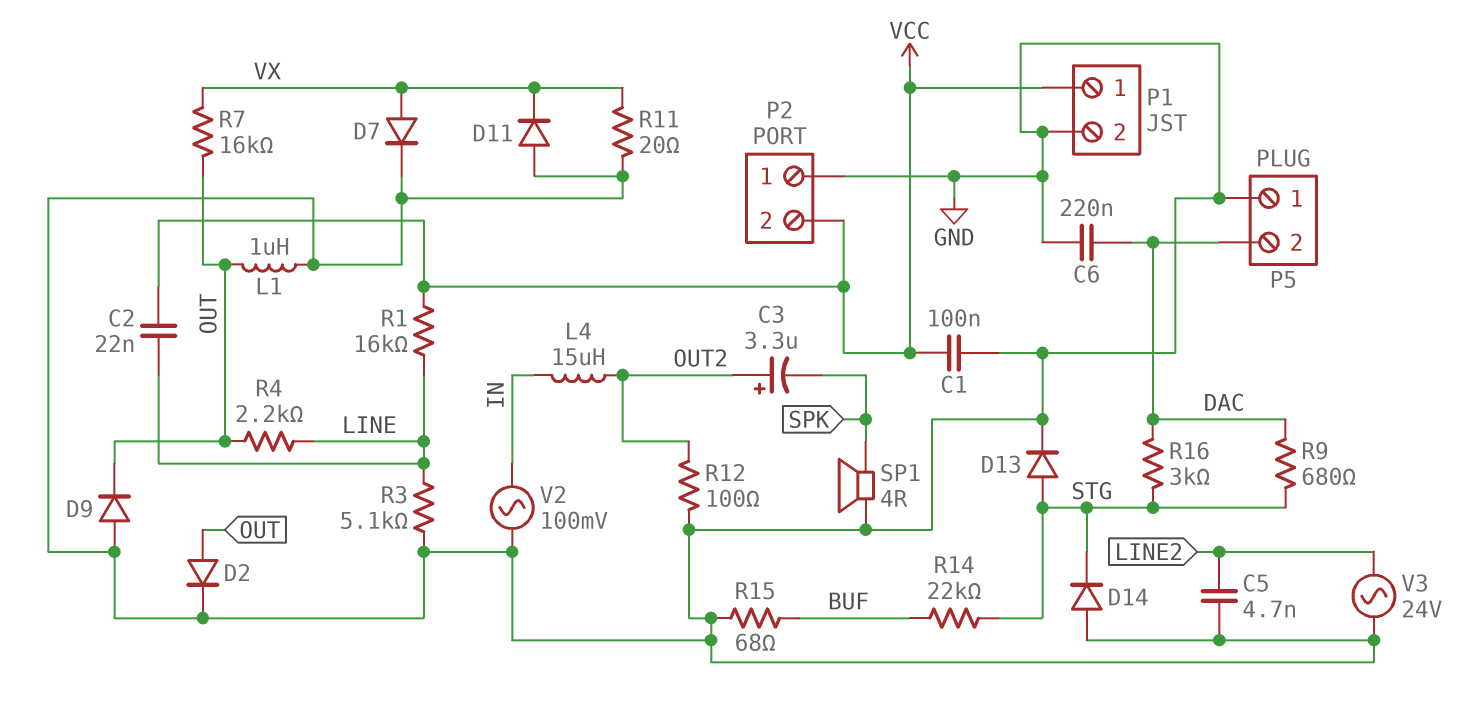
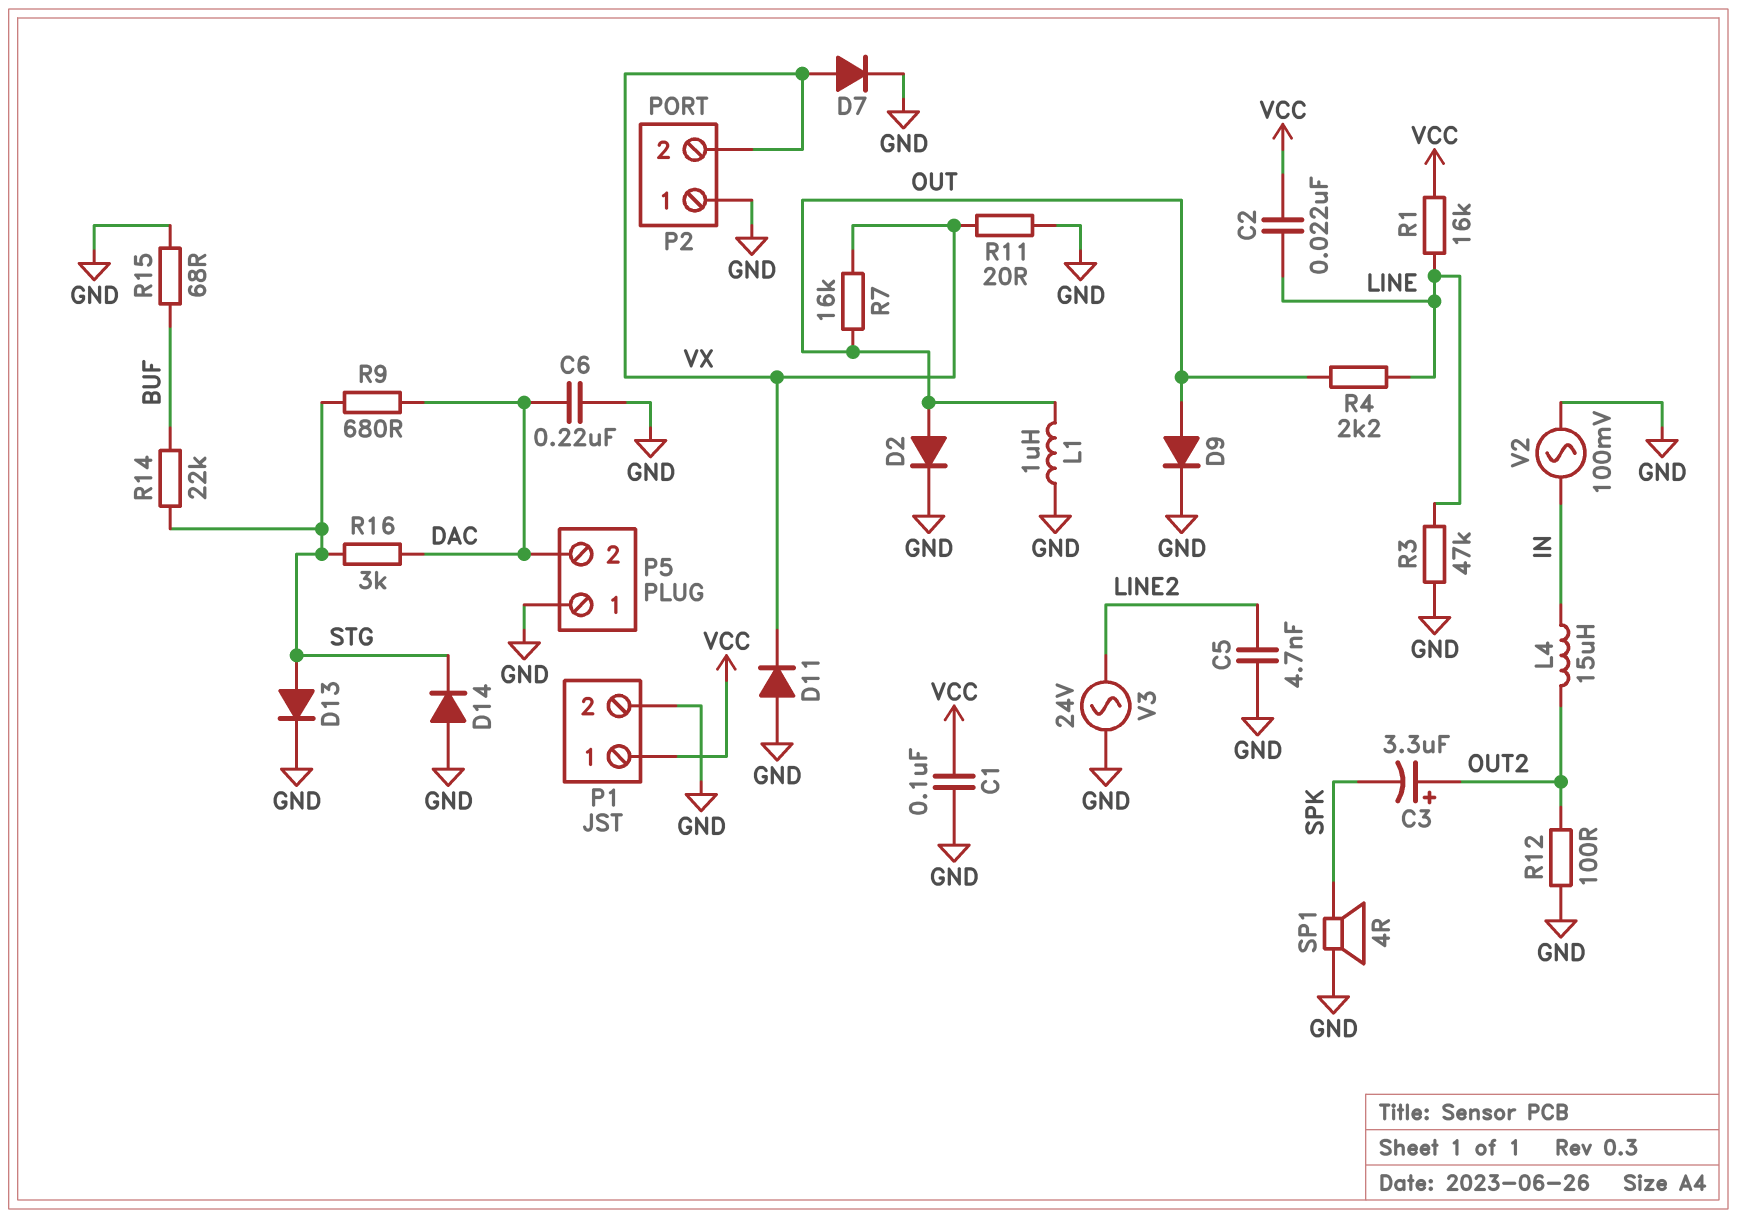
D9: diode (A GND, K OUT) -> diode (A OUT, K GND)
P2 pin 2: VCC -> VX
R3: 5.1k (GND, LINE) -> 47k (GND, LINE)

